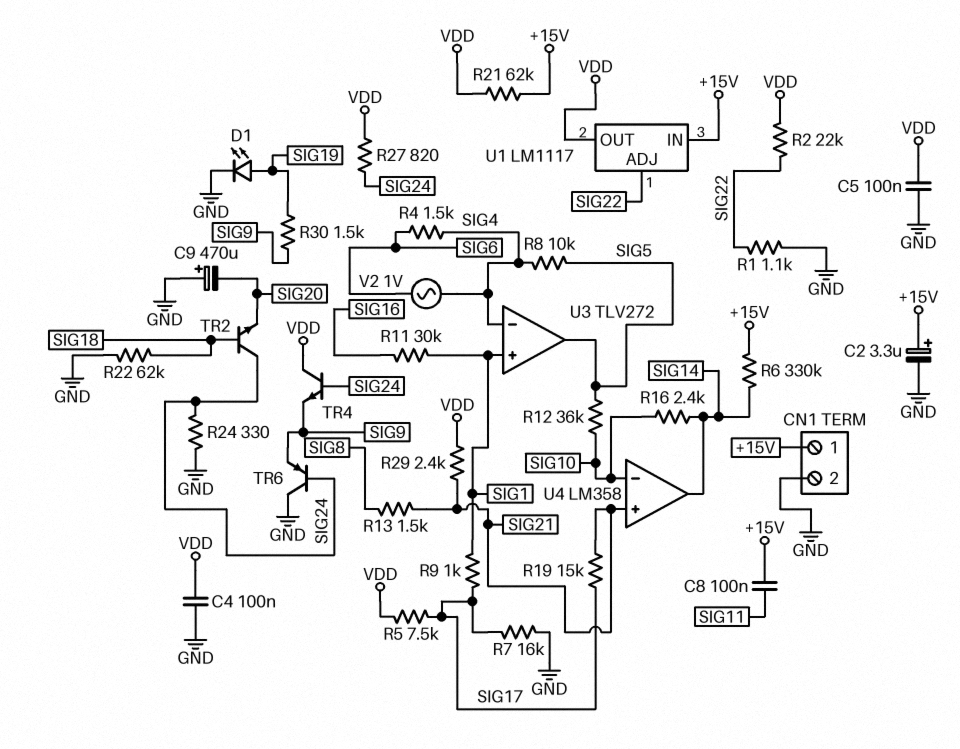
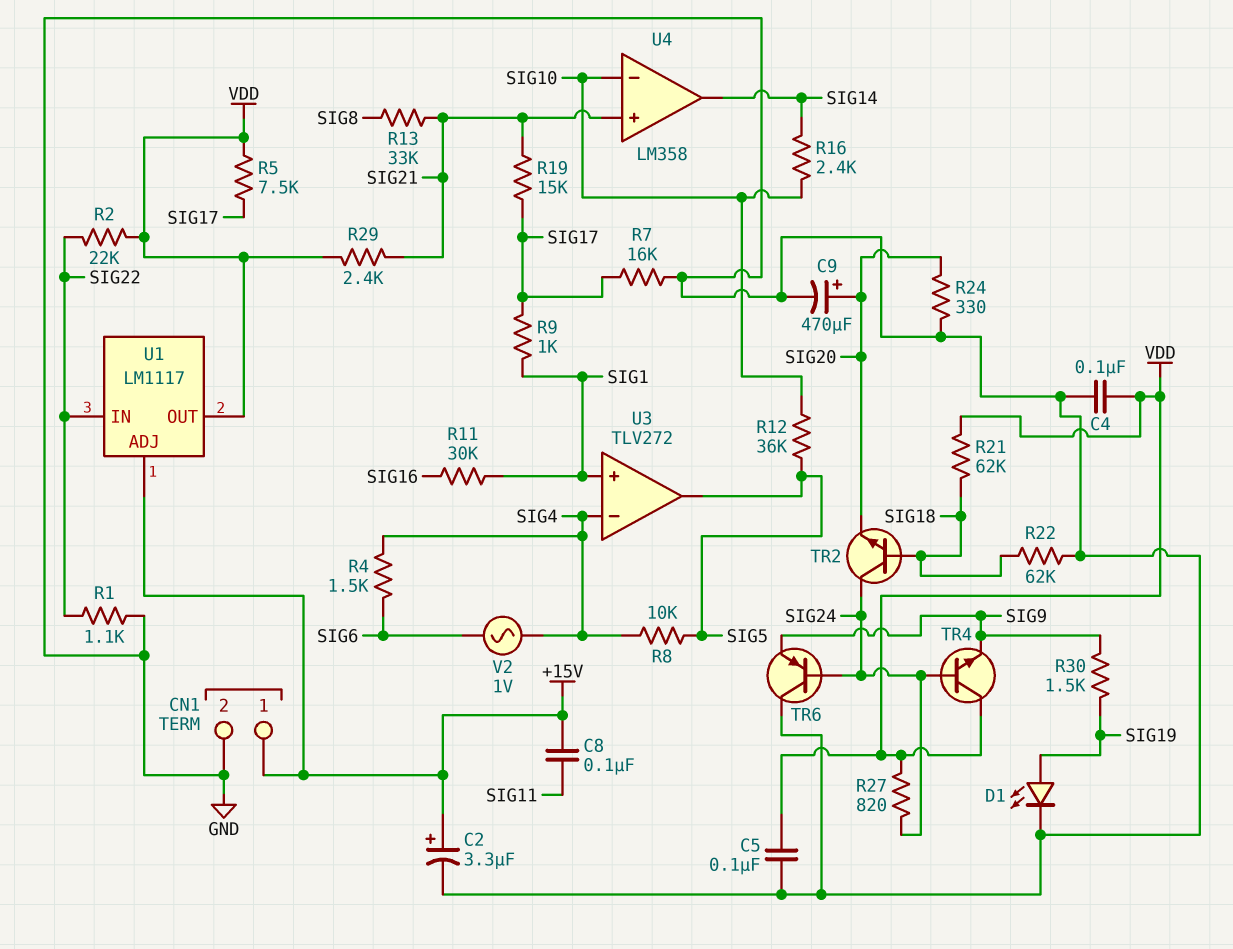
C9: 470uF (plus GND, minus SIG20) -> 470uF (plus SIG20, minus GND)
R6: 330k (+15V, SIG14) -> none
R13: 1.5k (SIG8, SIG21) -> 33k (SIG8, SIG21)
R21: 62k (+15V, VDD) -> 62k (SIG18, VDD)
R24: 330 (GND, SIG24) -> 330 (GND, SIG20)
U1 pin ADJ: SIG22 -> +15V
U1 pin IN: +15V -> SIG22

